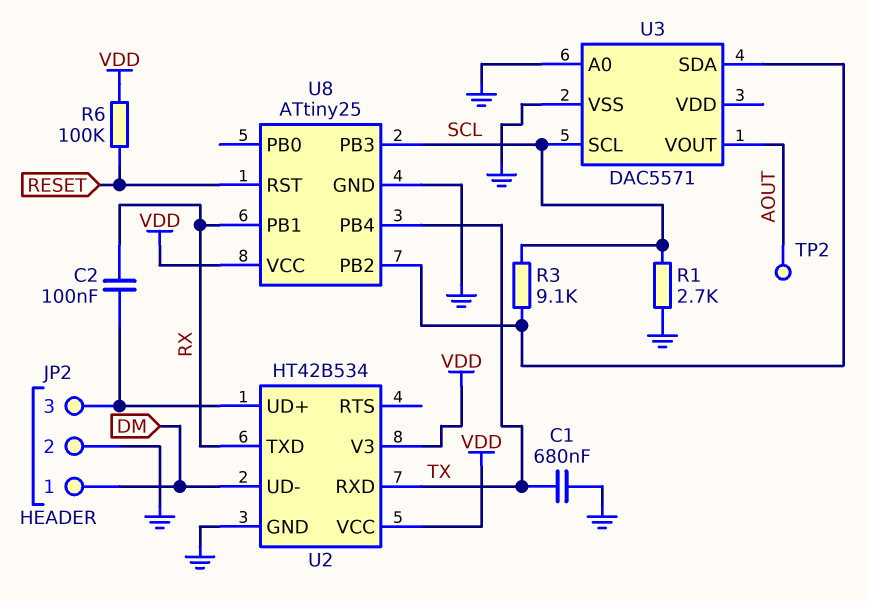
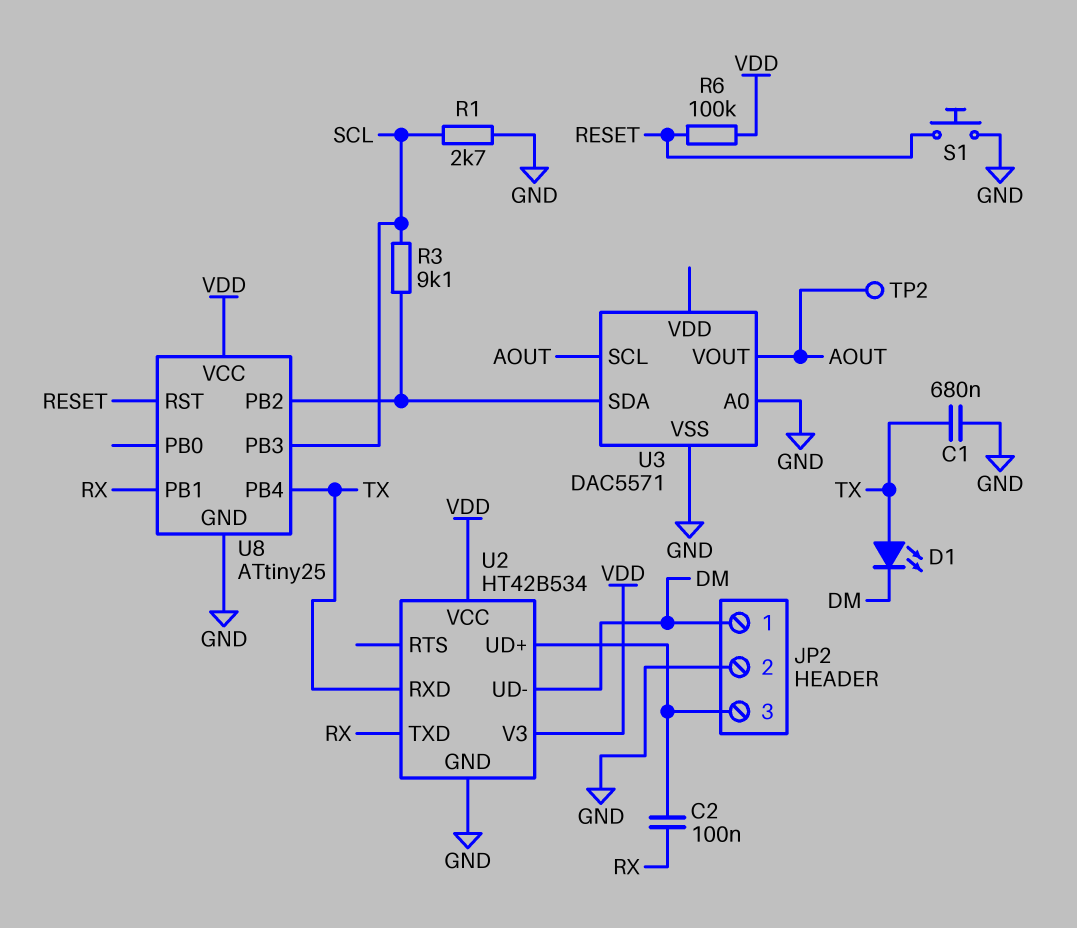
D1: none -> LED (A TX, K DM)
S1: none -> button (GND, RESET)
U3 pin SCL: SCL -> AOUT

